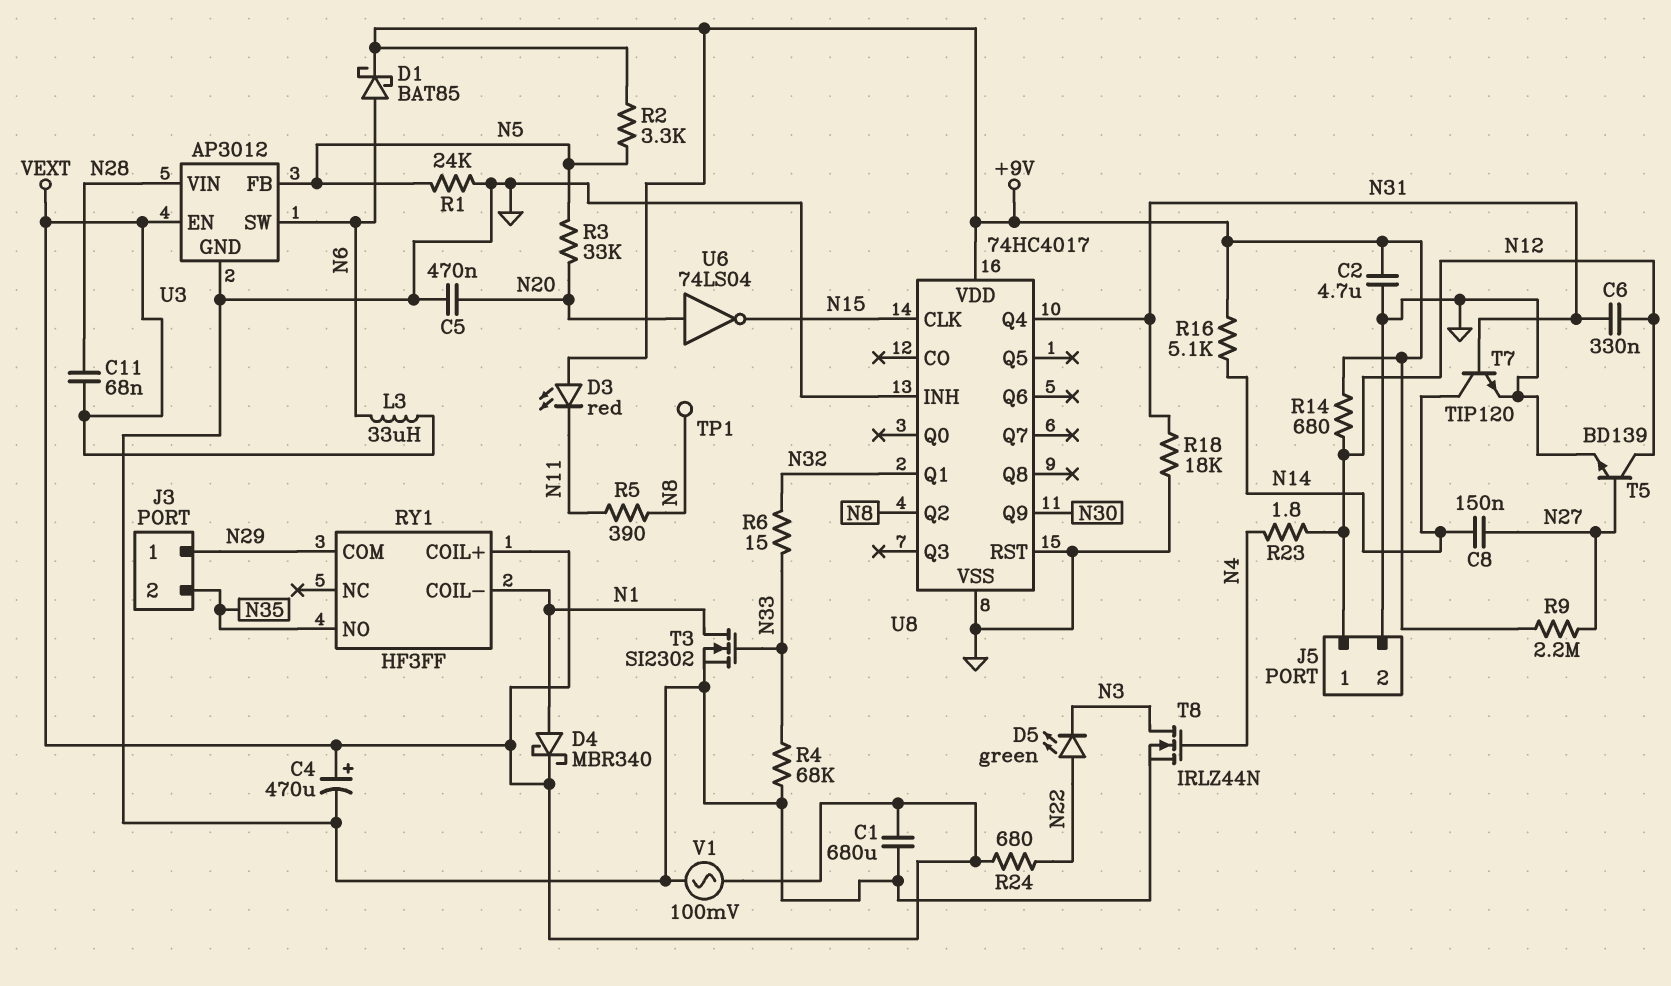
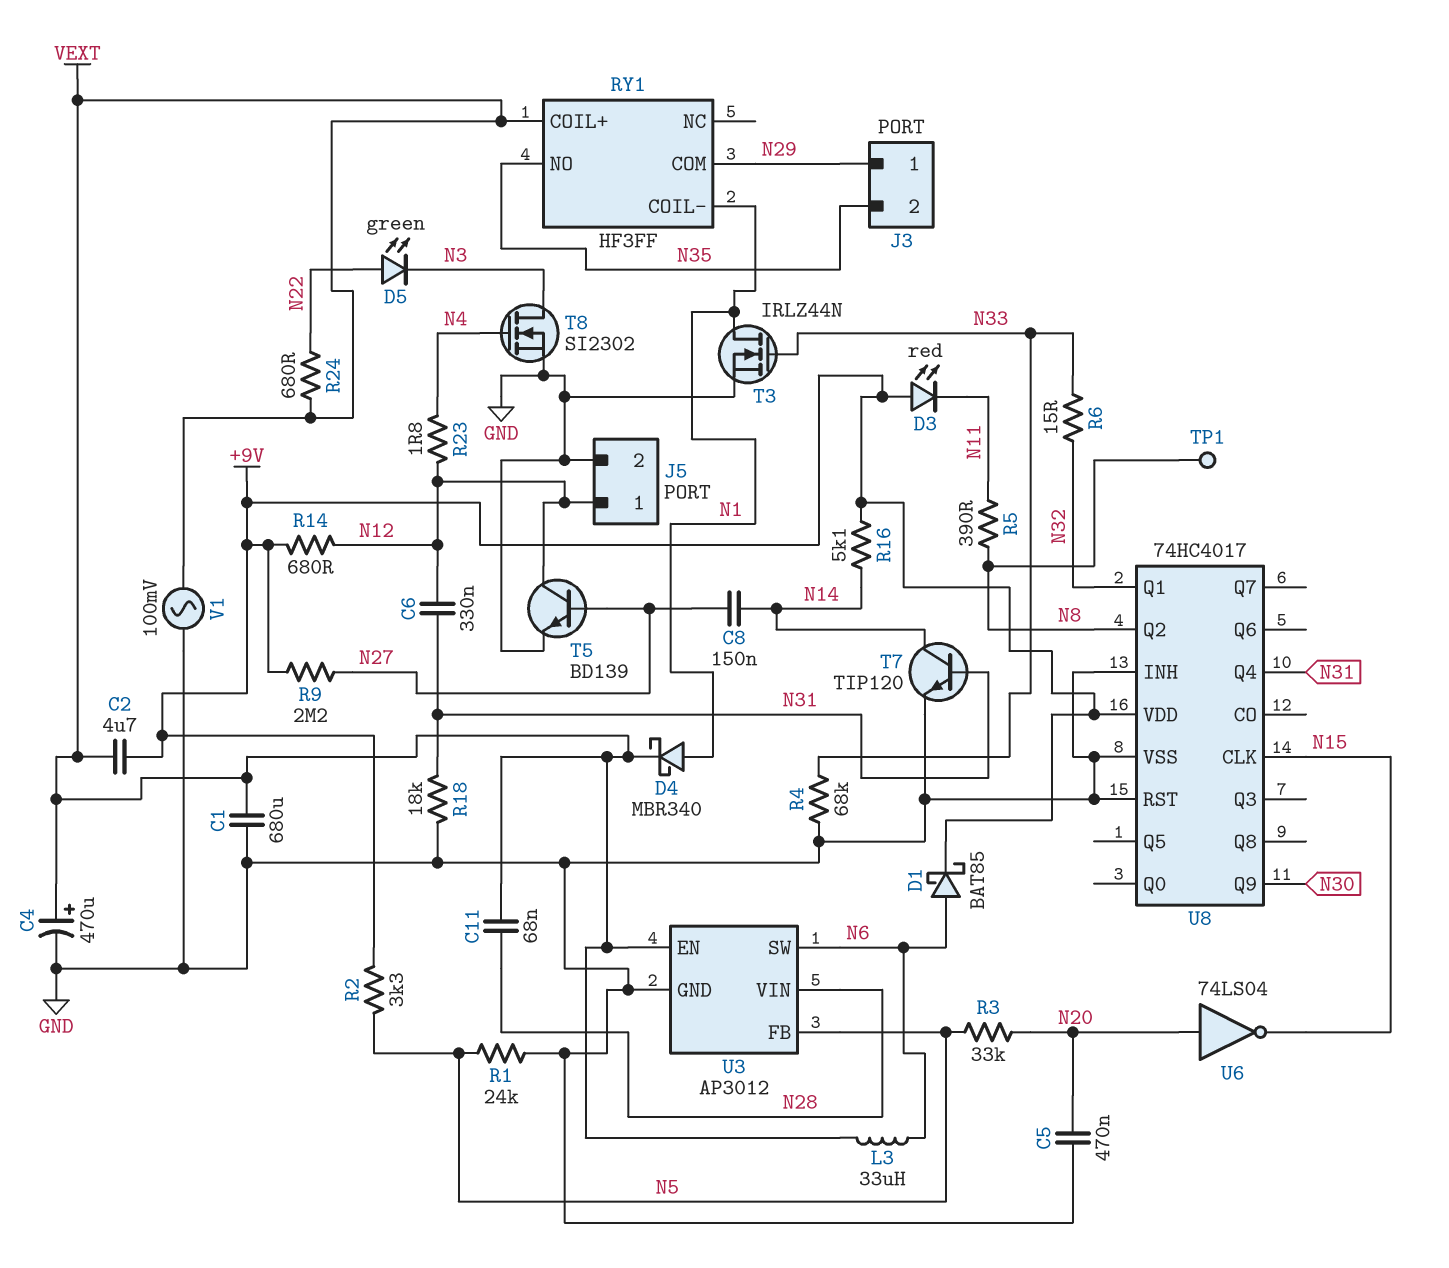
C2: 4.7uF (+9V, GND) -> 4.7uF (+9V, VEXT)
T3: NMOS SI2302 (G N33, D N1, S GND) -> NMOS IRLZ44N (G N33, D N1, S GND)
T8: NMOS IRLZ44N (G N4, D N3, S GND) -> NMOS SI2302 (G N4, D N3, S GND)

